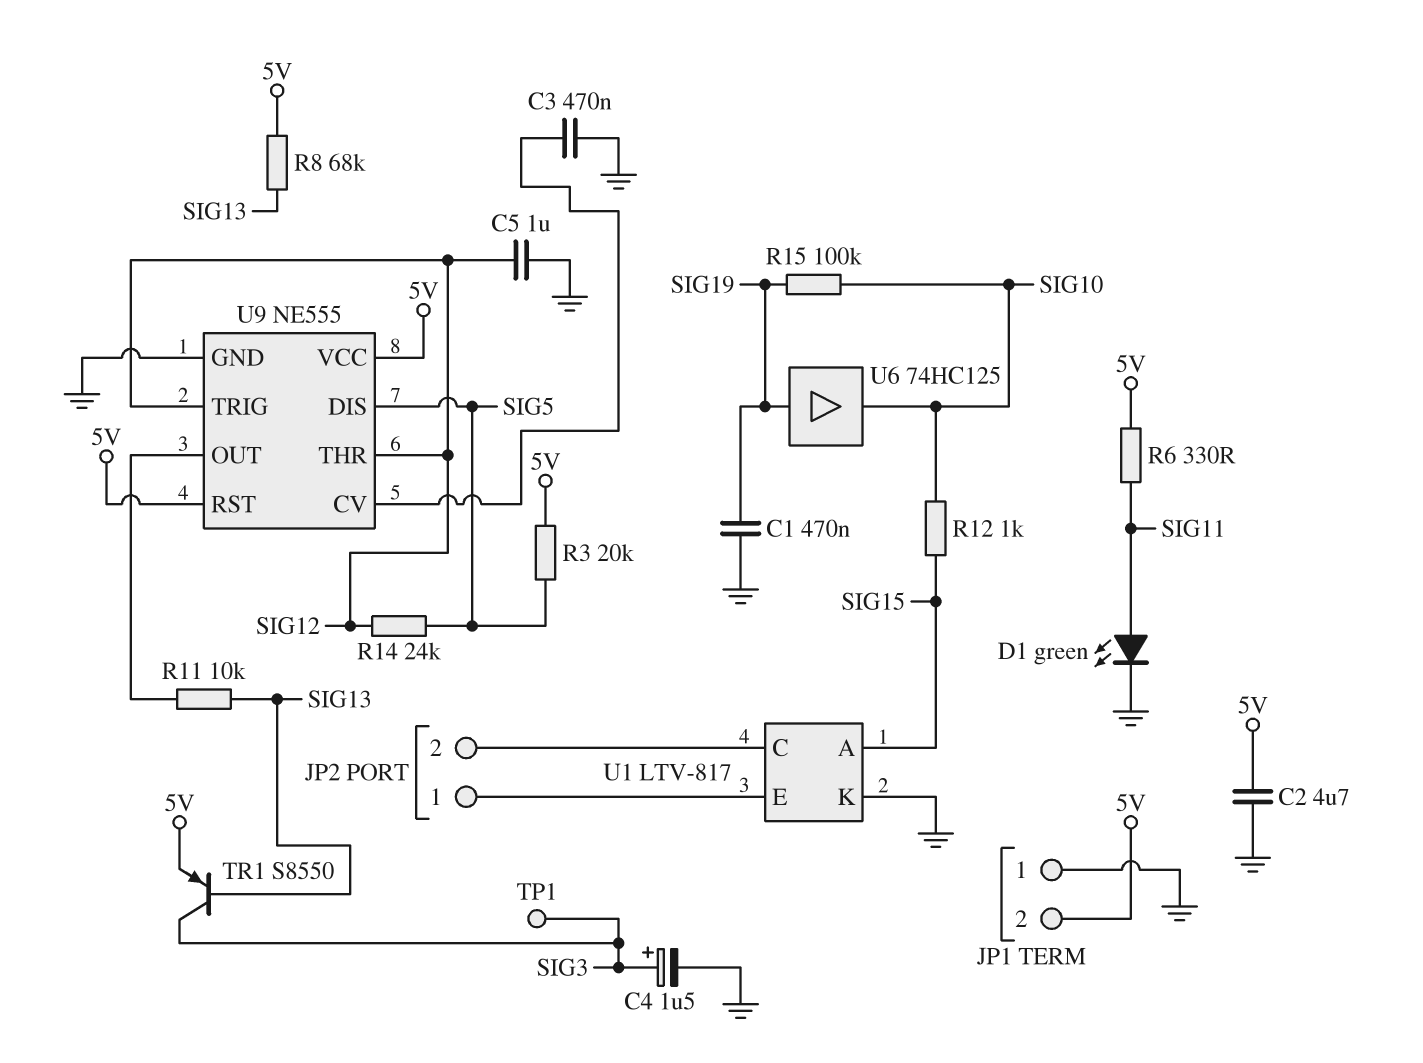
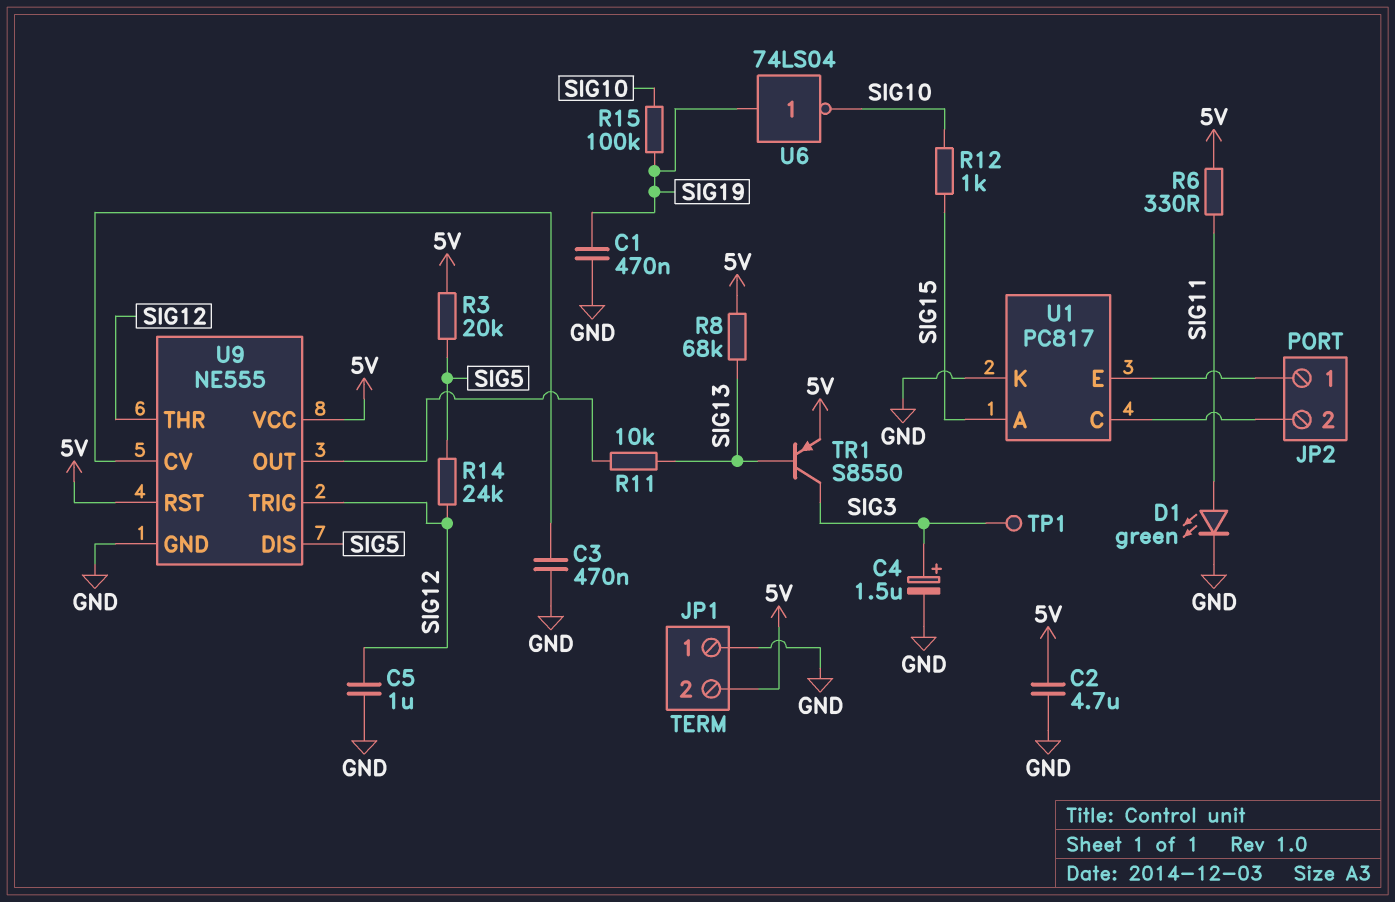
U1: LTV-817 -> PC817
U6: buffer 74HC125 (in SIG19, out SIG10) -> NOT 74LS04 (in SIG19, out SIG10)

